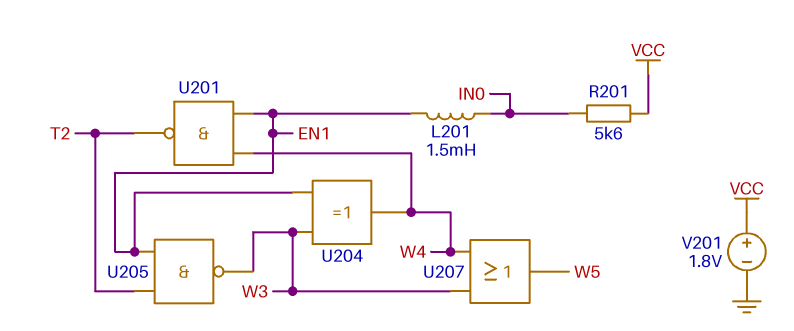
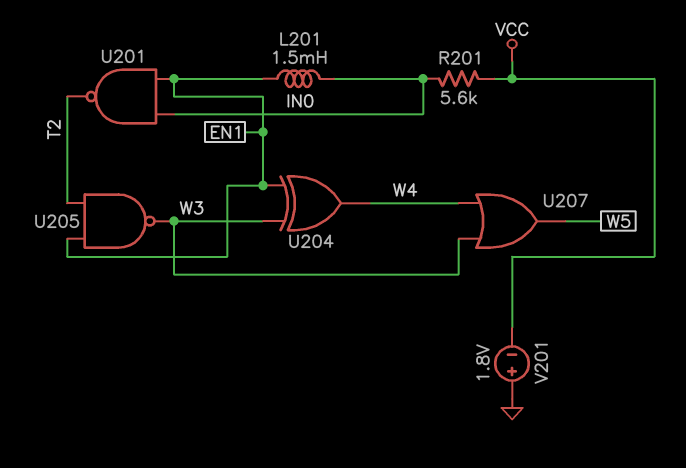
U201: NAND (in EN1, in W4, out T2) -> NAND (in EN1, in IN0, out T2)
V201: 1.8V (plus VCC, minus GND) -> 1.8V (plus GND, minus VCC)

